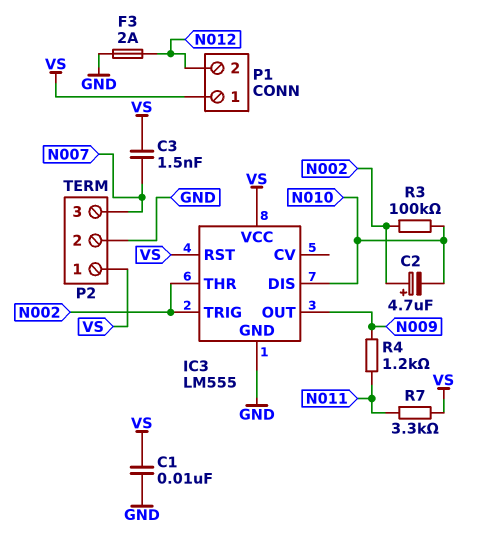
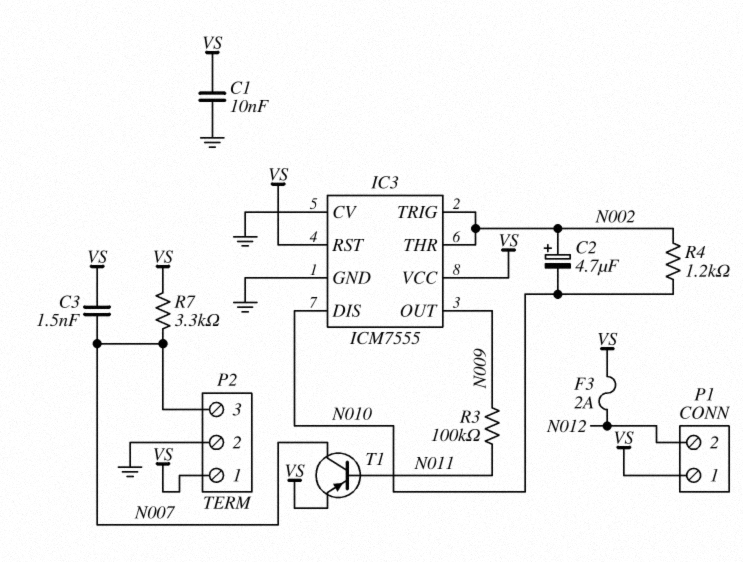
F3: 2A (GND, N012) -> 2A (N012, VS)
IC3: LM555 -> ICM7555
IC3 pin CV: none -> GND
R3: 100k (N002, N010) -> 100k (N009, N011)
R4: 1.2k (N009, N011) -> 1.2k (N002, N010)
R7: 3.3k (N011, VS) -> 3.3k (N007, VS)
T1: none -> PNP (B N011, C N007, E VS)

